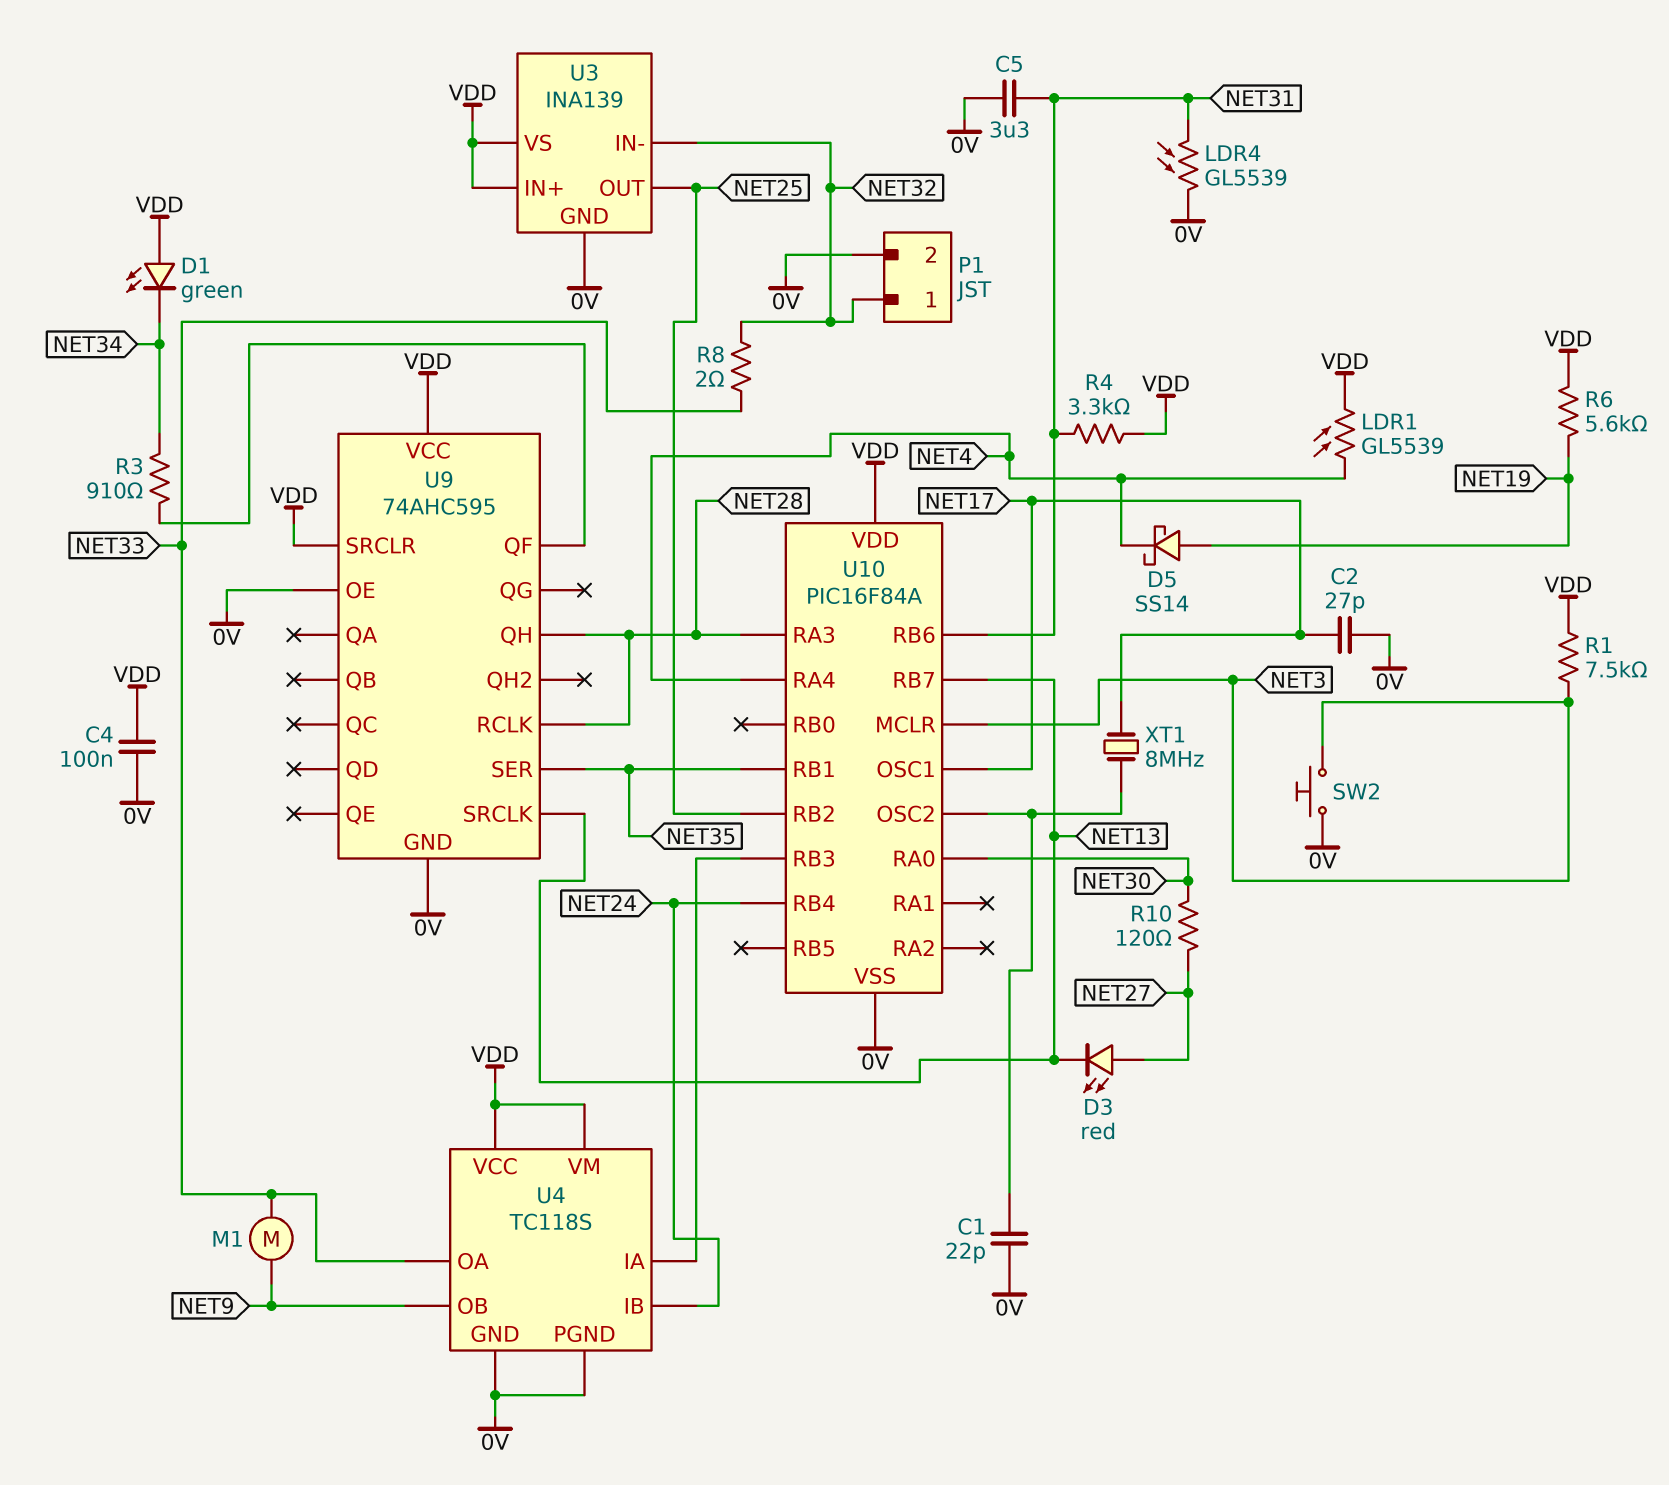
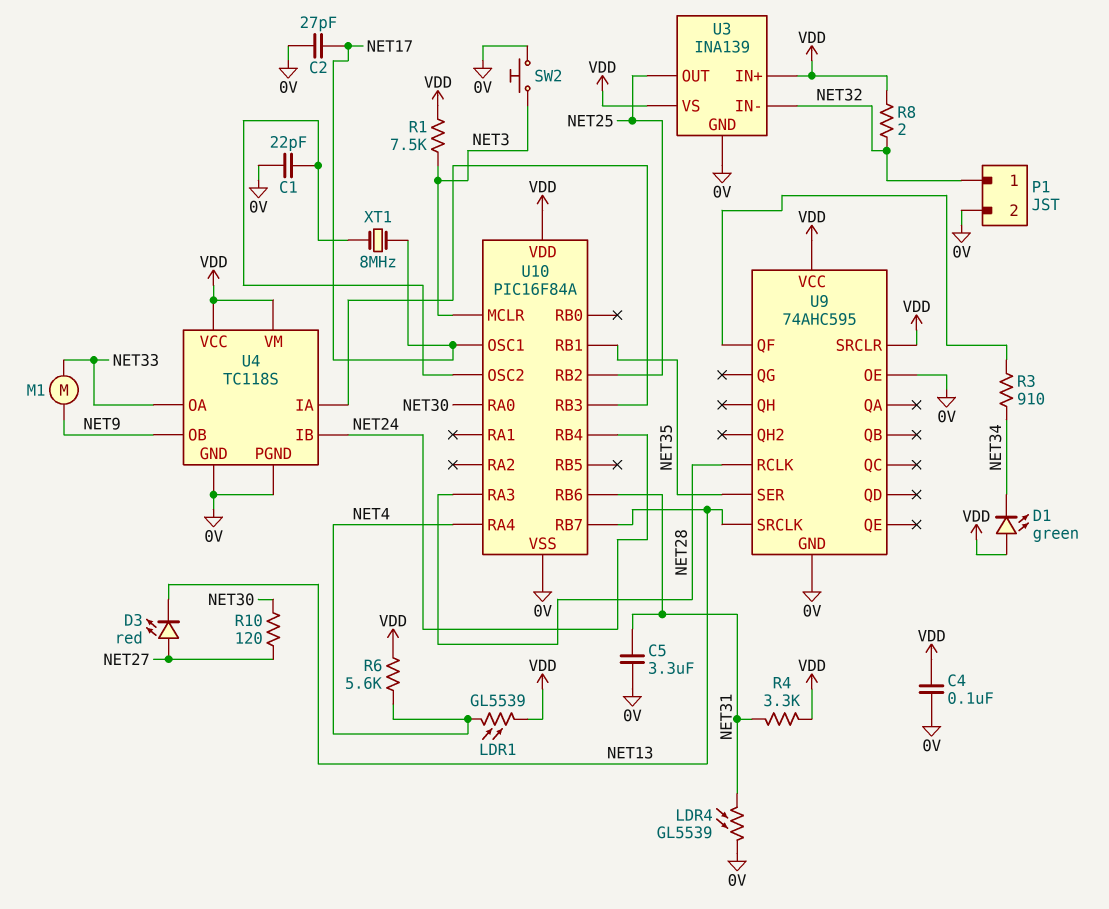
D5: schottky SS14 (A NET19, K NET4) -> none
R6: 5.6k (NET19, VDD) -> 5.6k (NET4, VDD)
R8: 2 (NET32, NET33) -> 2 (NET32, VDD)
U9 pin QH: NET28 -> none

